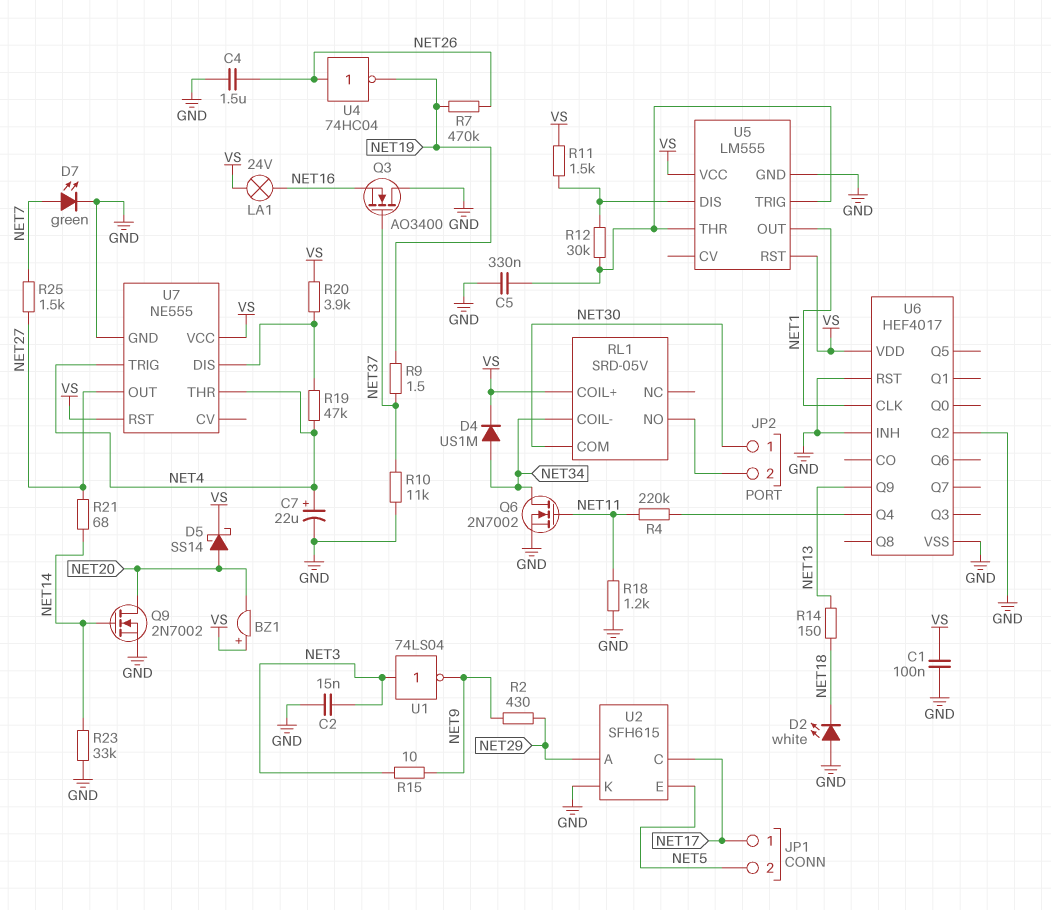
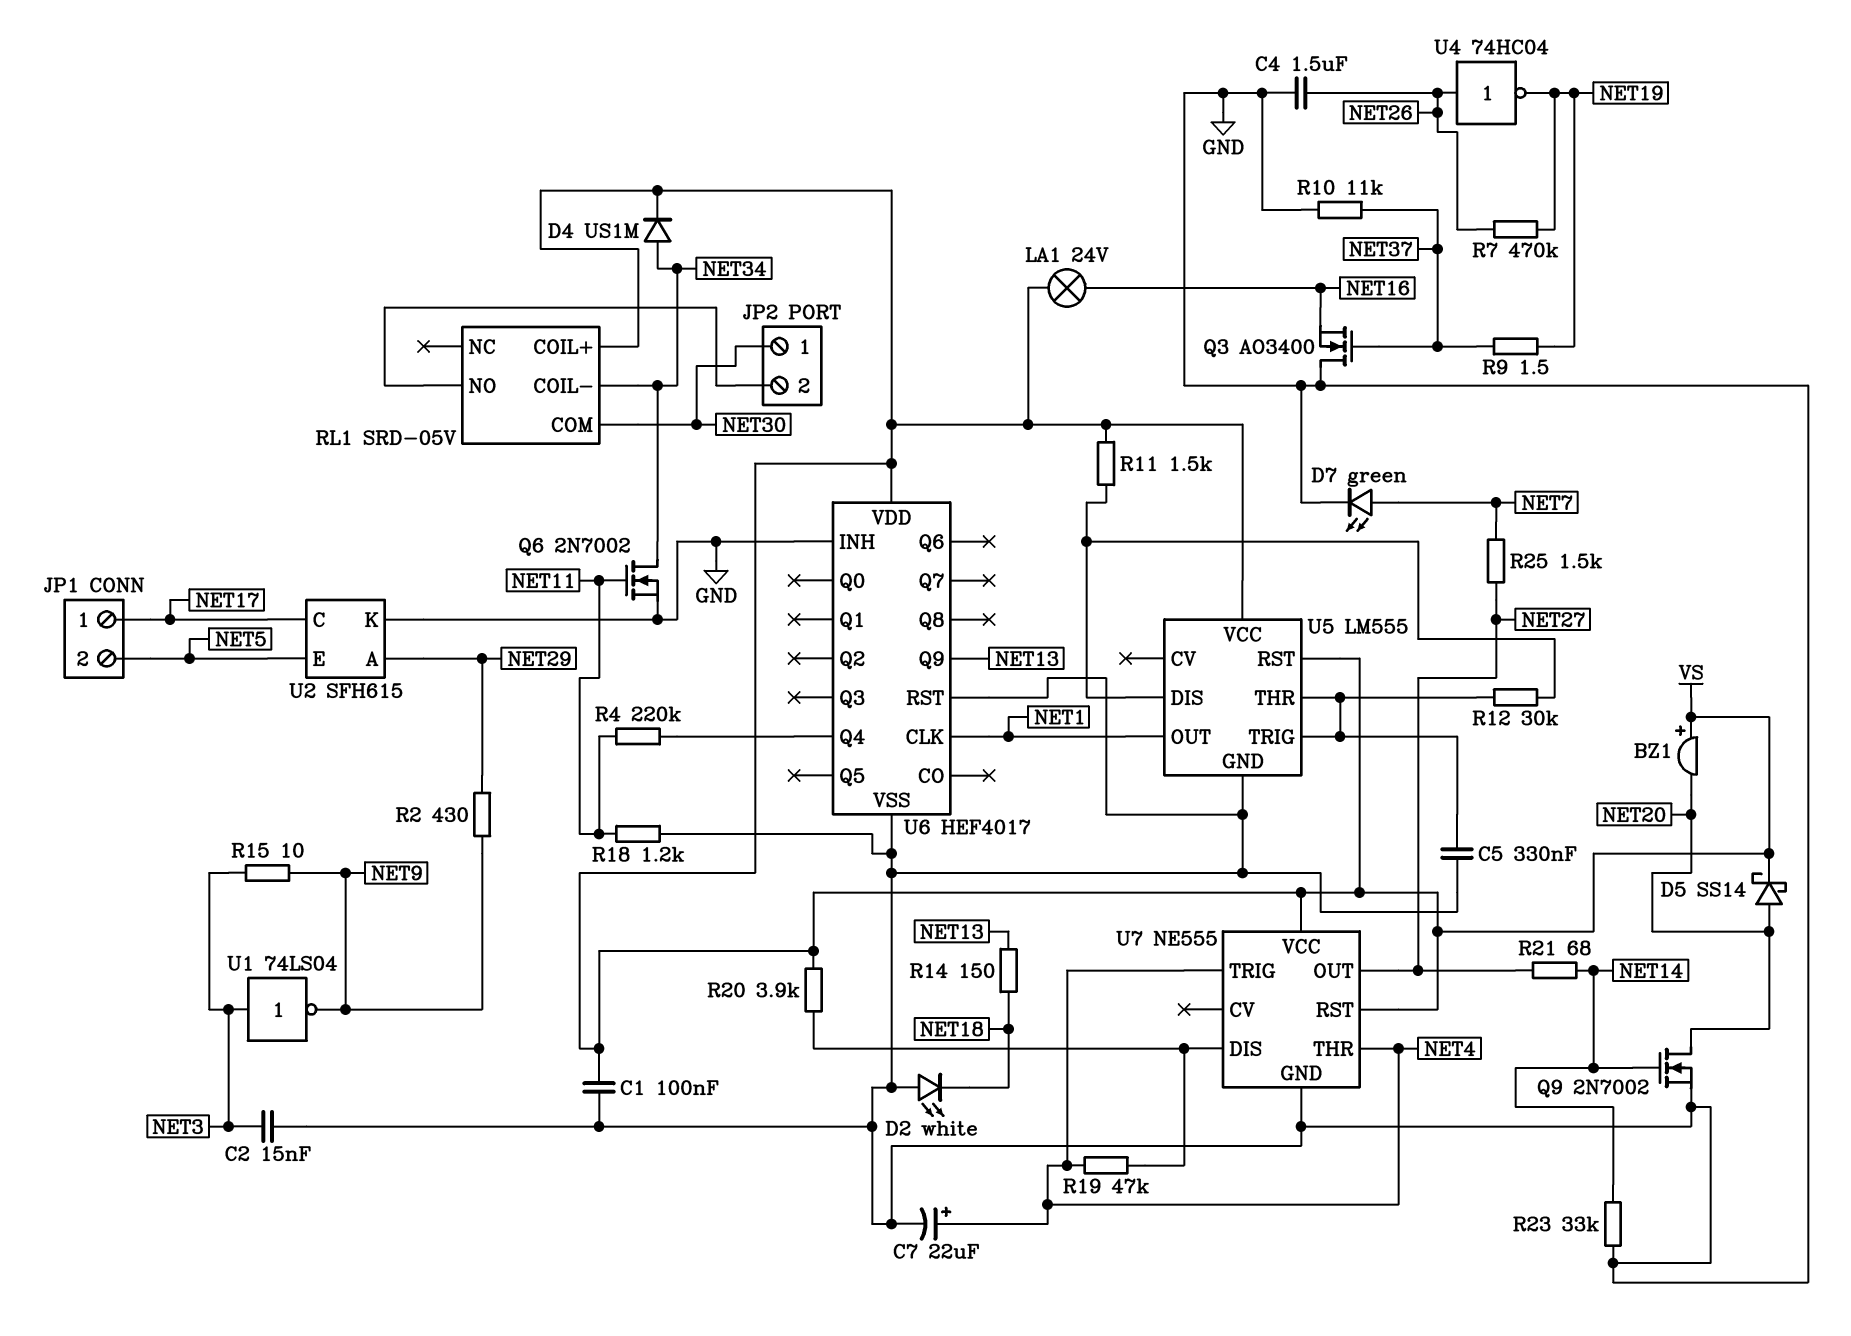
U6 pin Q2: GND -> none

